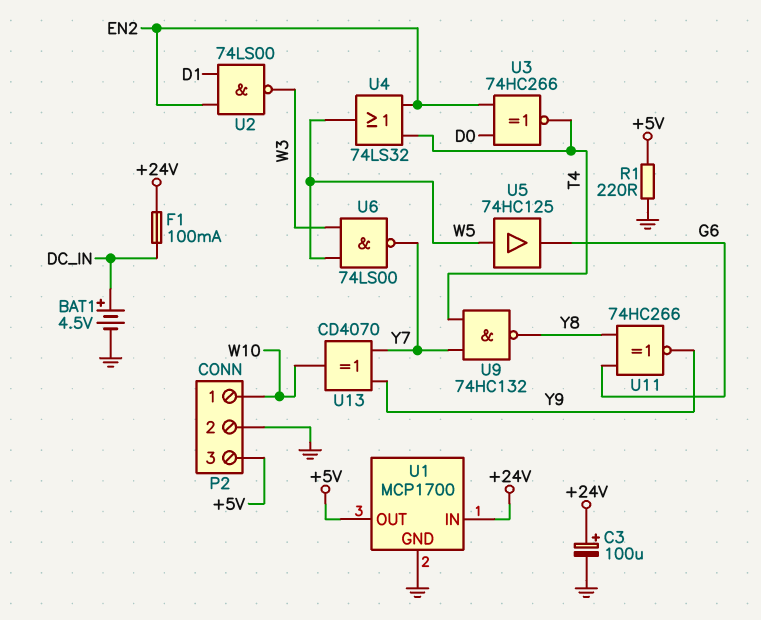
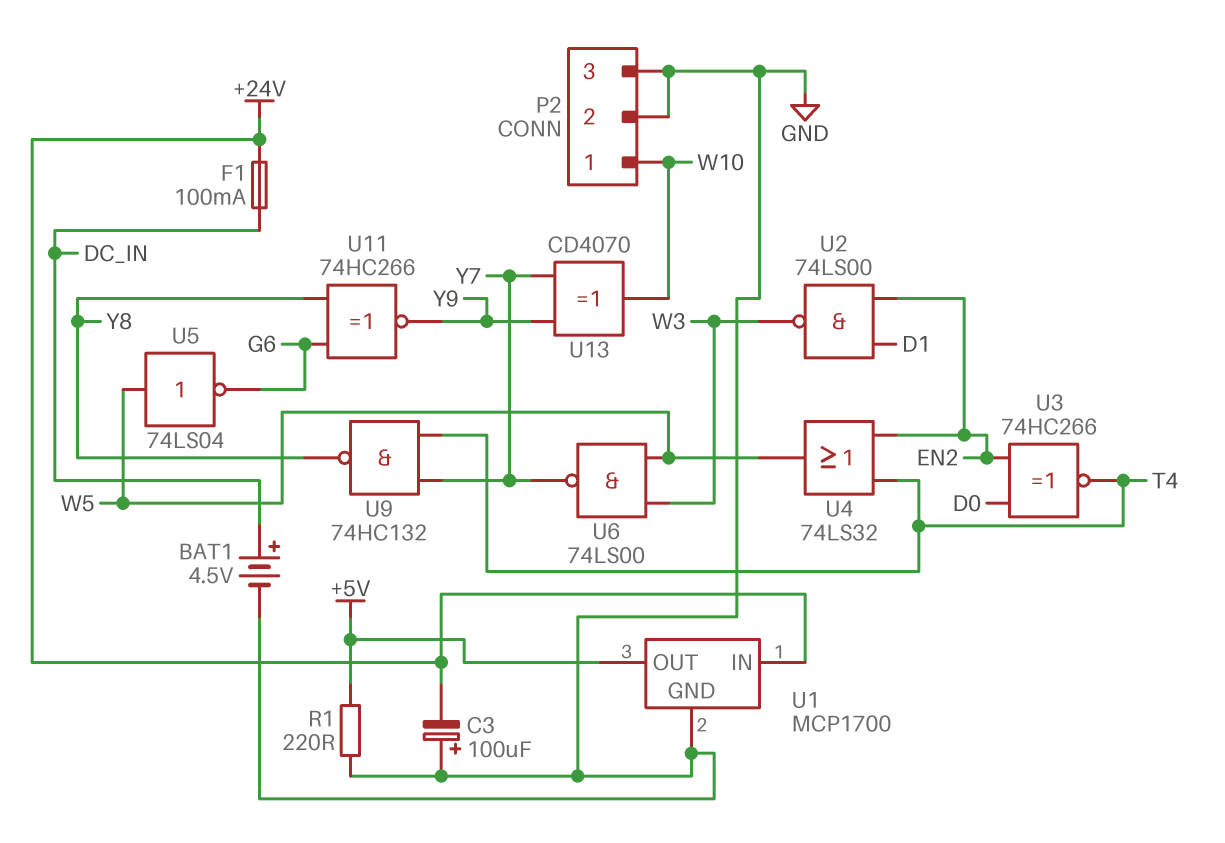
C3: 100uF (plus +24V, minus GND) -> 100uF (plus GND, minus +24V)
P2 pin 3: +5V -> GND
U5: buffer 74HC125 (in W5, out G6) -> NOT 74LS04 (in W5, out G6)

